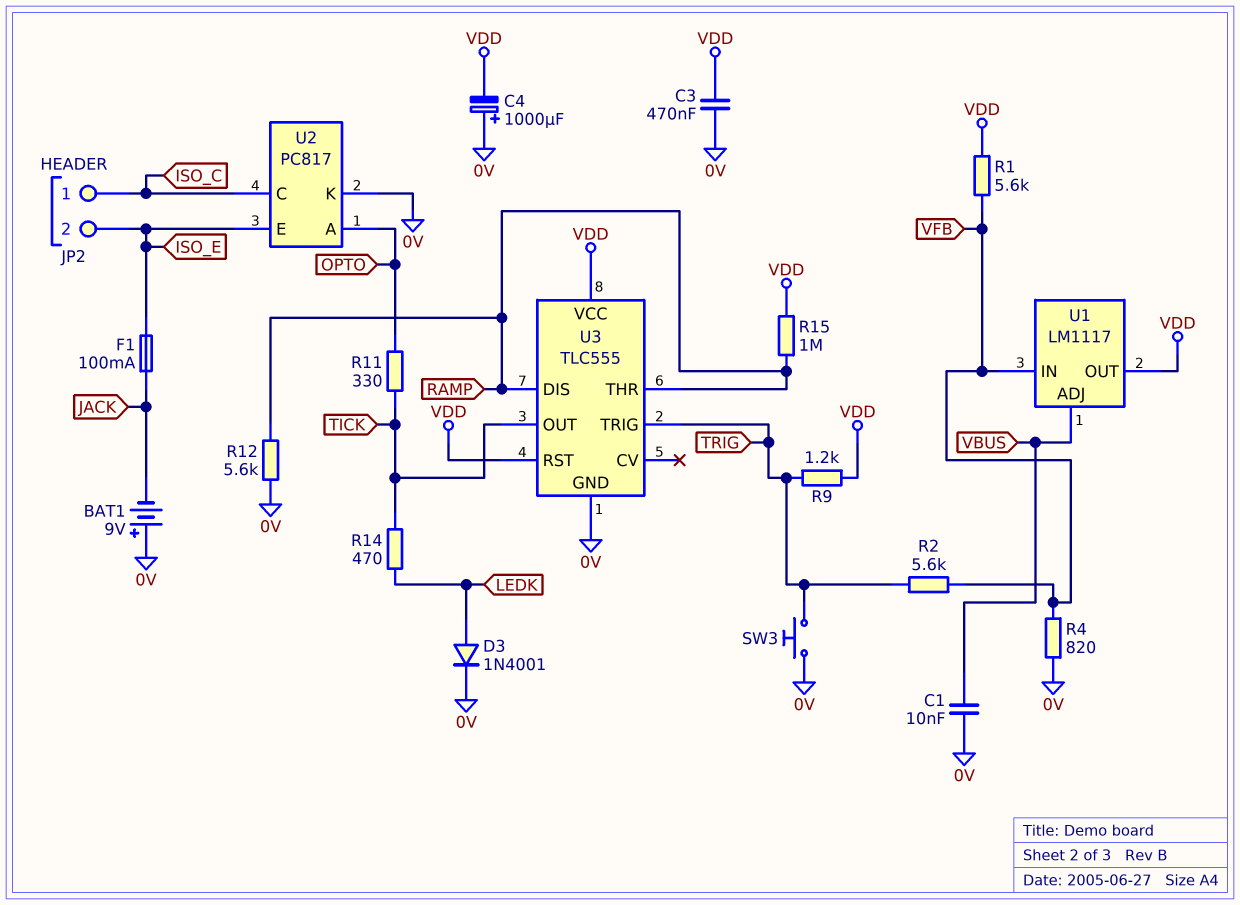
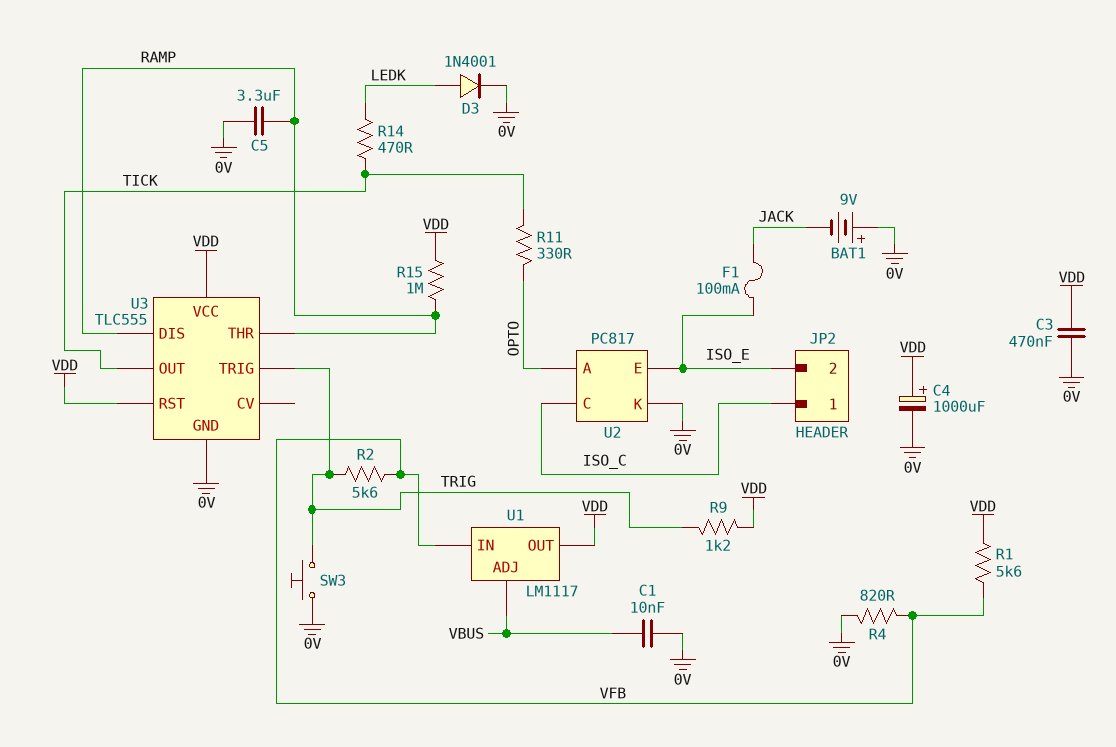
C4: 1000uF (plus 0V, minus VDD) -> 1000uF (plus VDD, minus 0V)
C5: none -> 3.3uF (0V, RAMP)
R12: 5.6k (0V, RAMP) -> none

